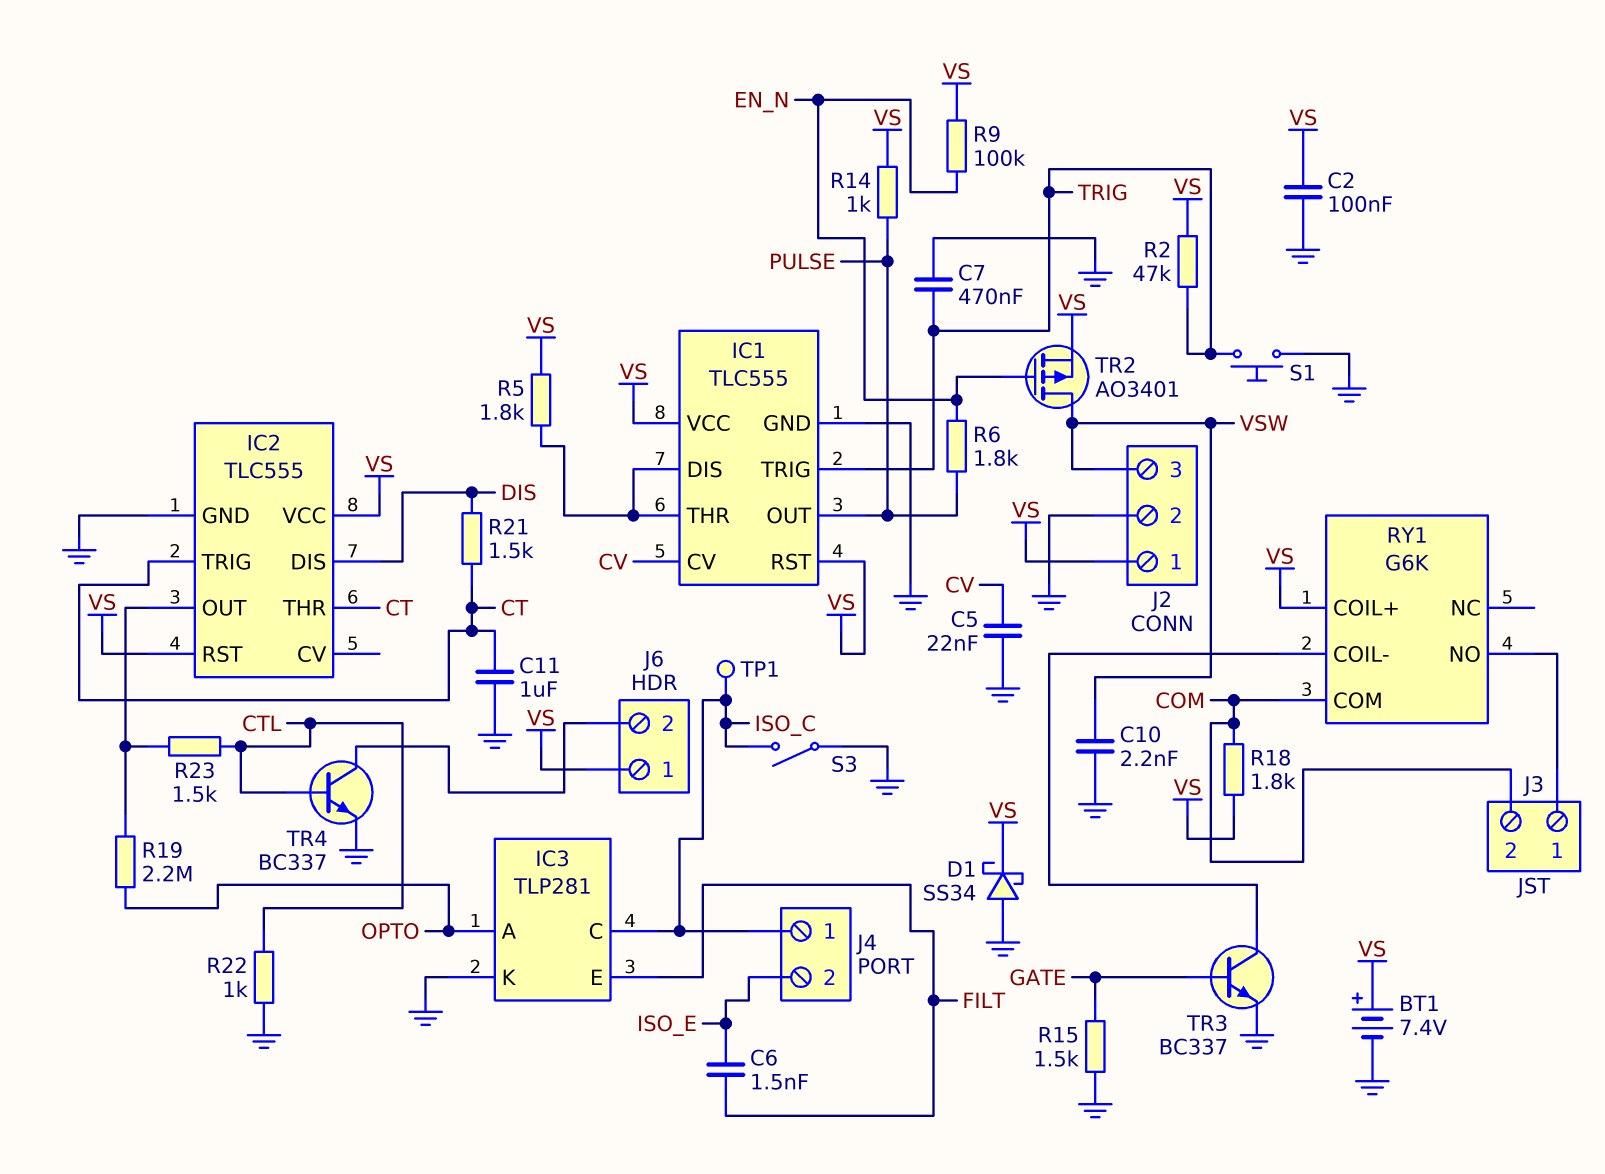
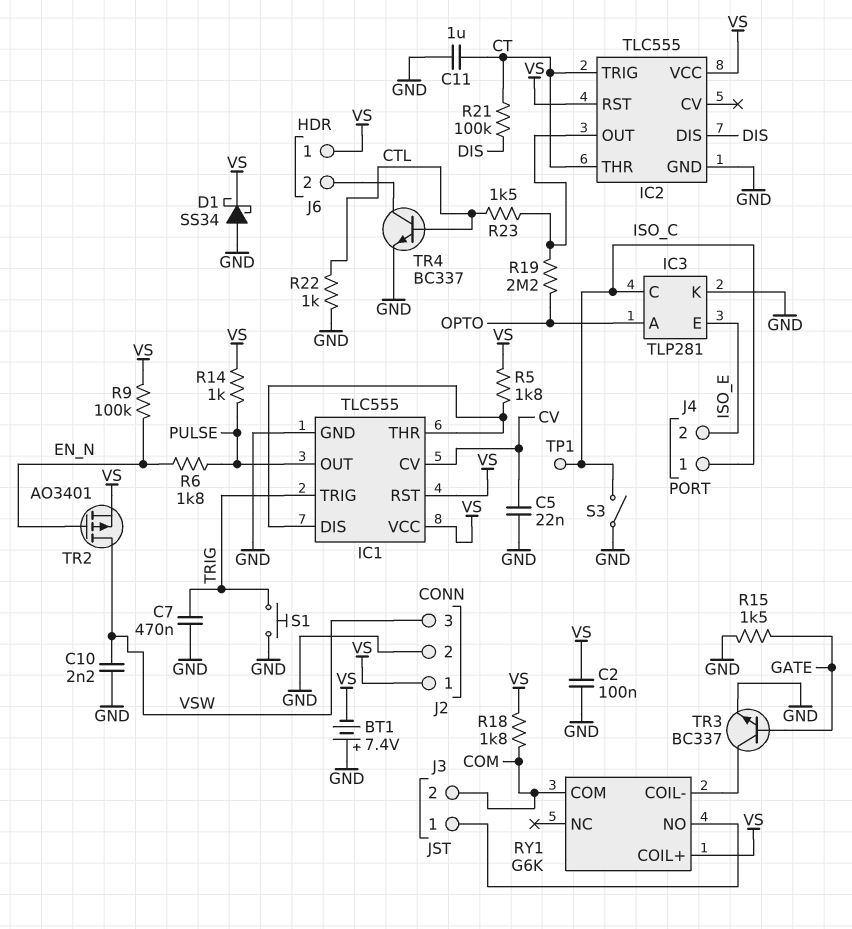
BT1: 7.4V (plus VS, minus GND) -> 7.4V (plus GND, minus VS)
C6: 1.5nF (FILT, ISO_E) -> none
IC3 pin E: FILT -> ISO_E
R2: 47k (TRIG, VS) -> none
R21: 1.5k (CT, DIS) -> 100k (CT, DIS)

